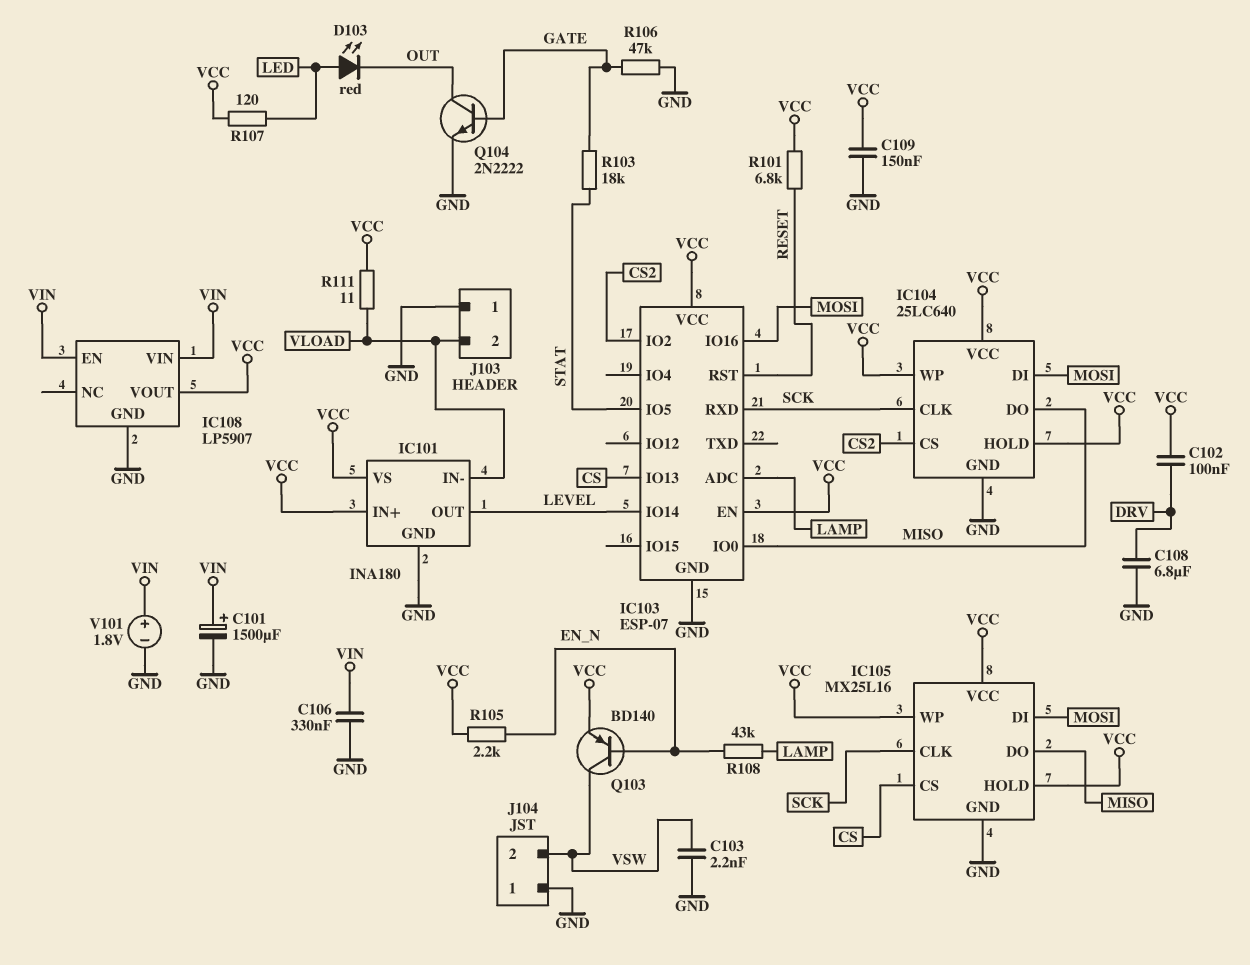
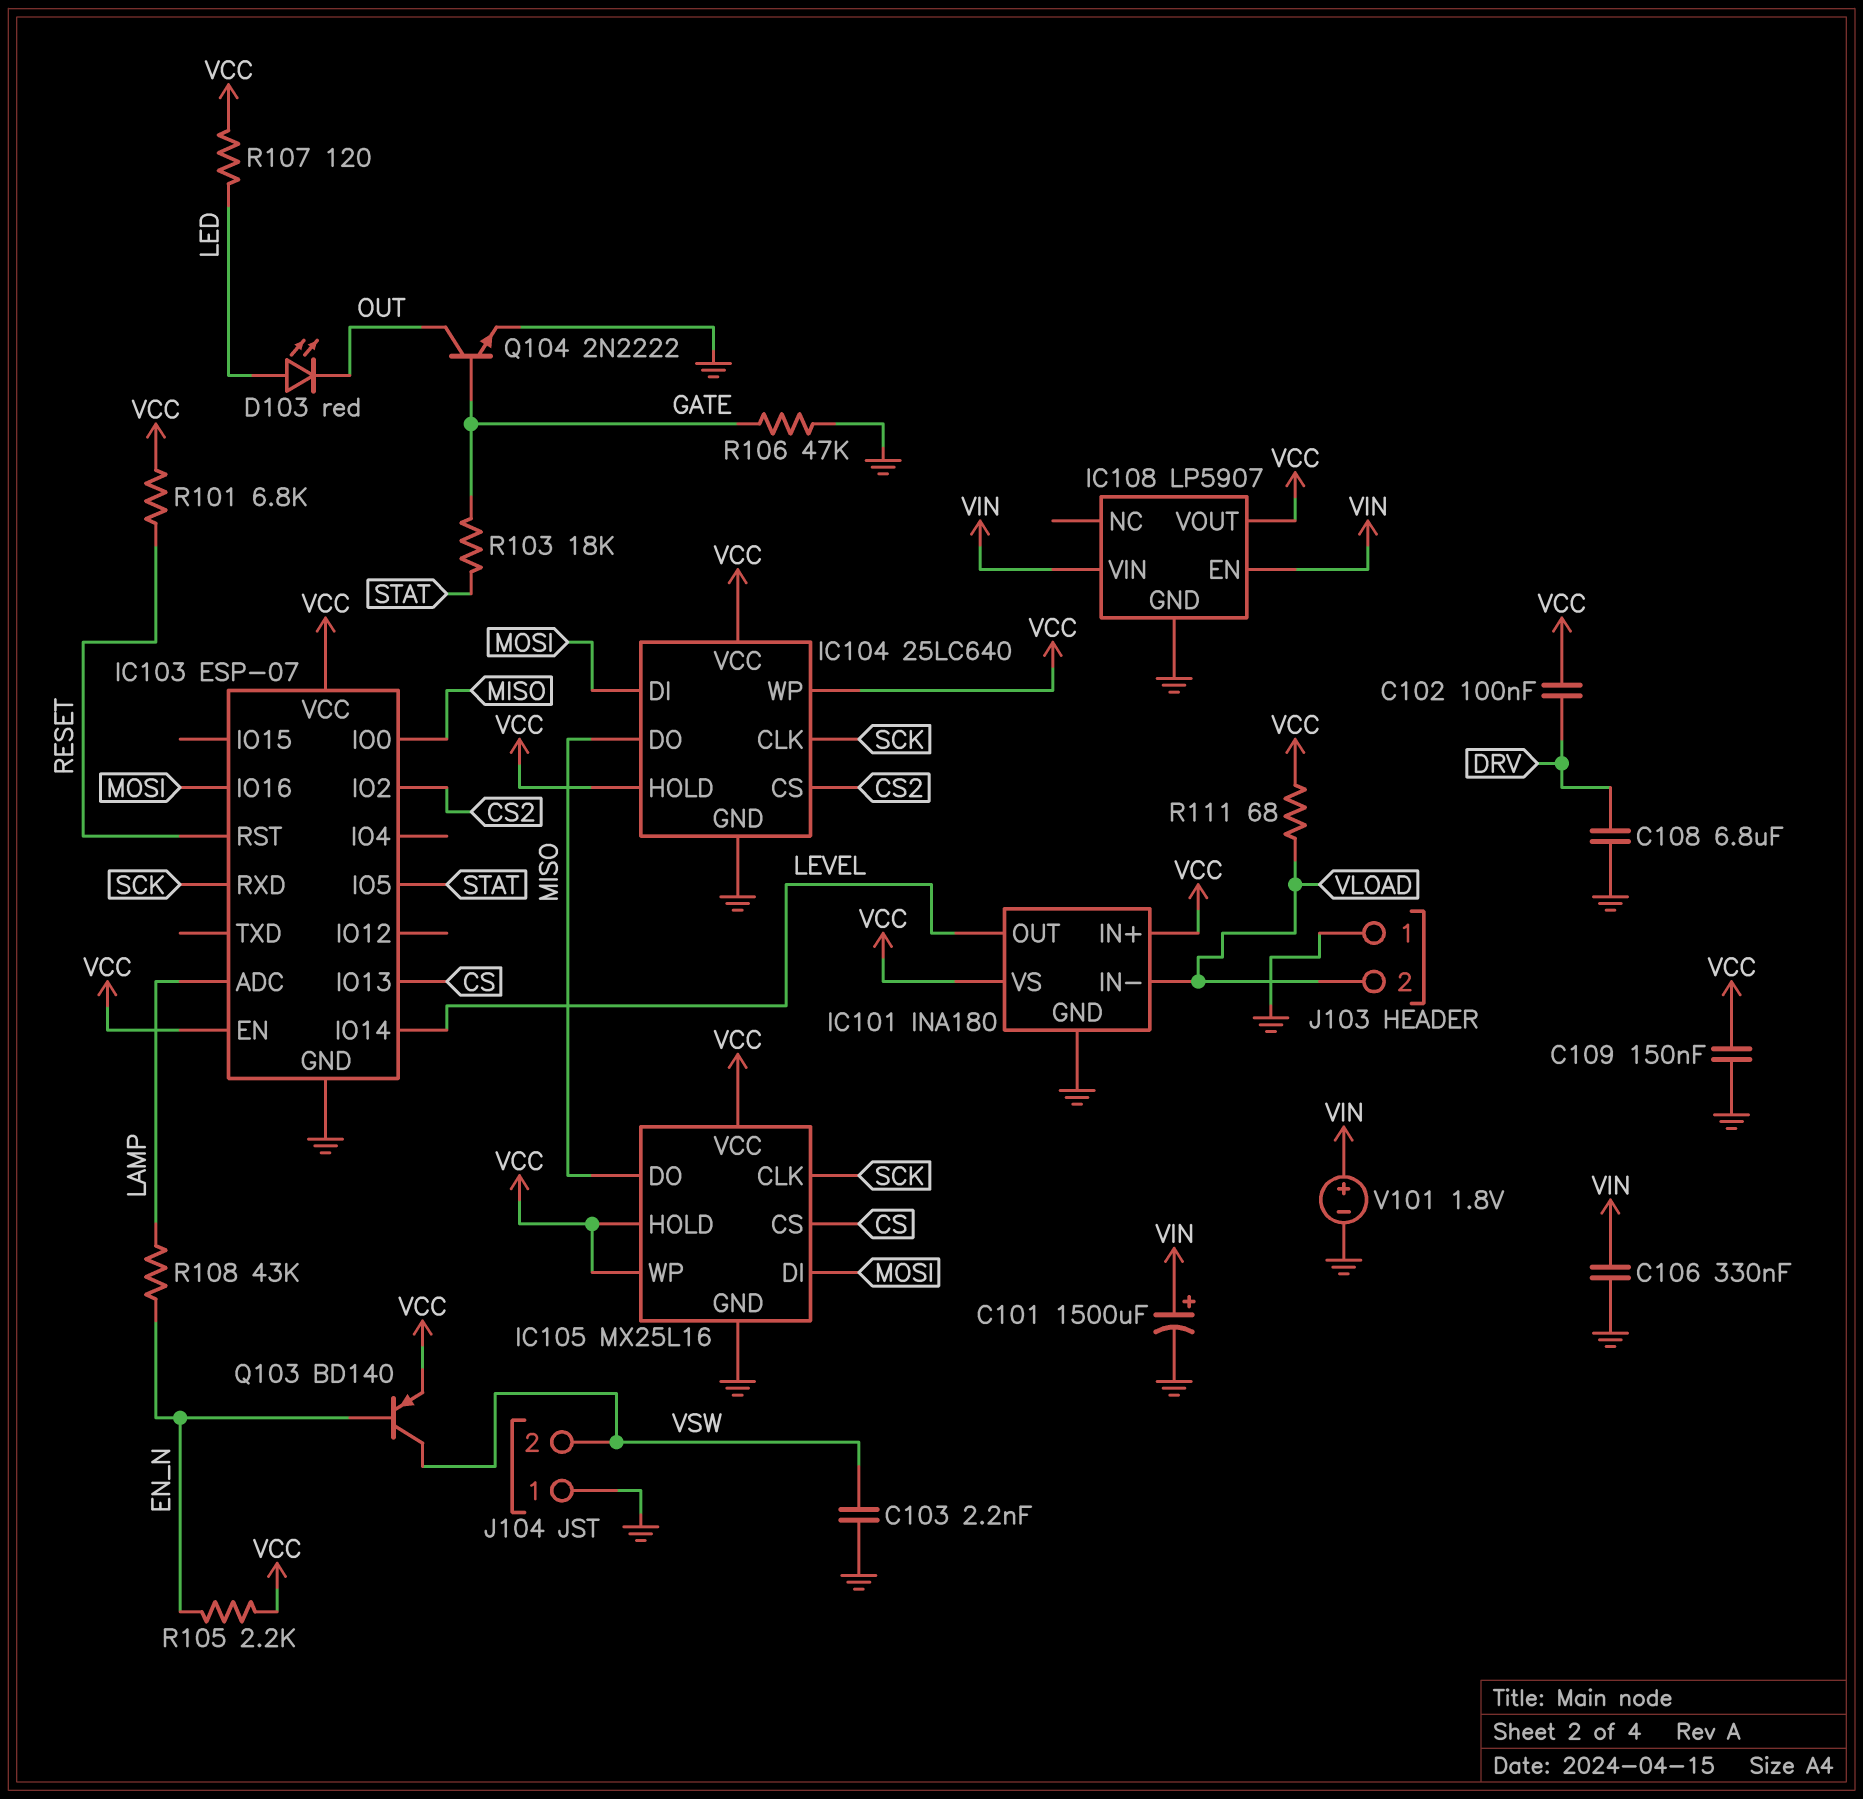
R111: 11 (VCC, VLOAD) -> 68 (VCC, VLOAD)

